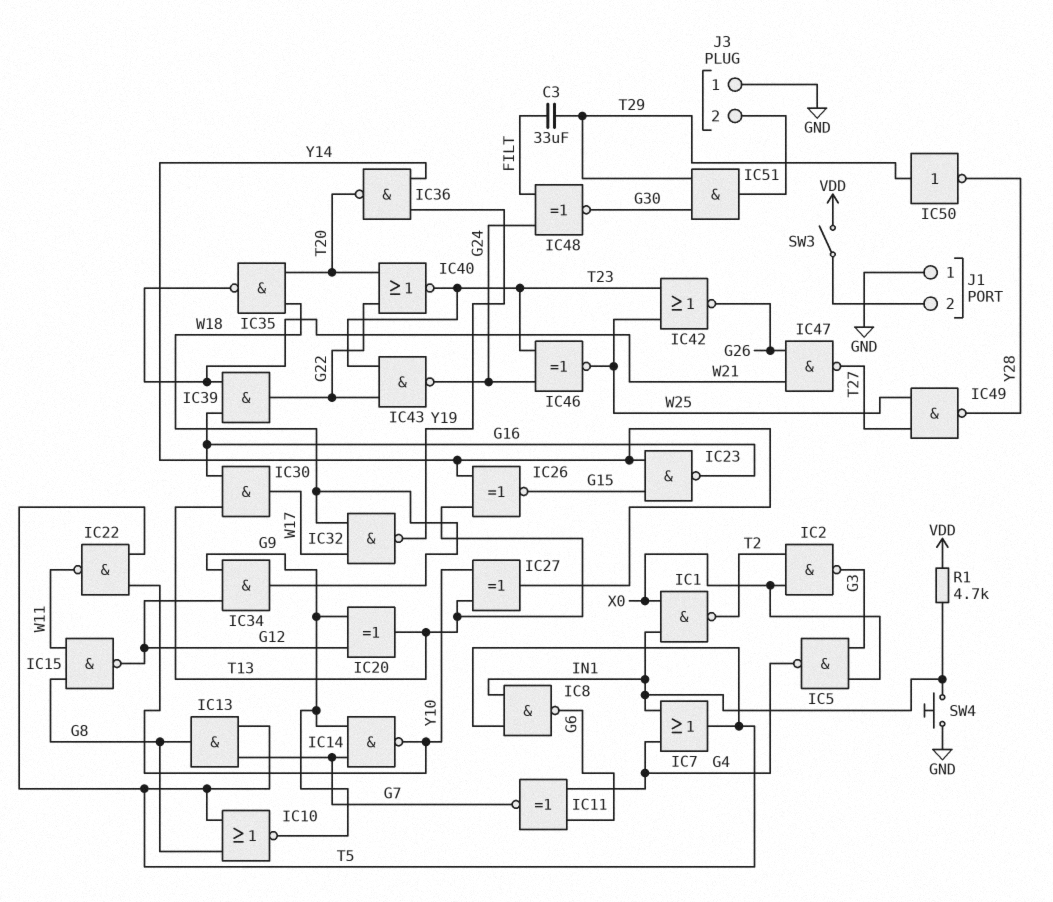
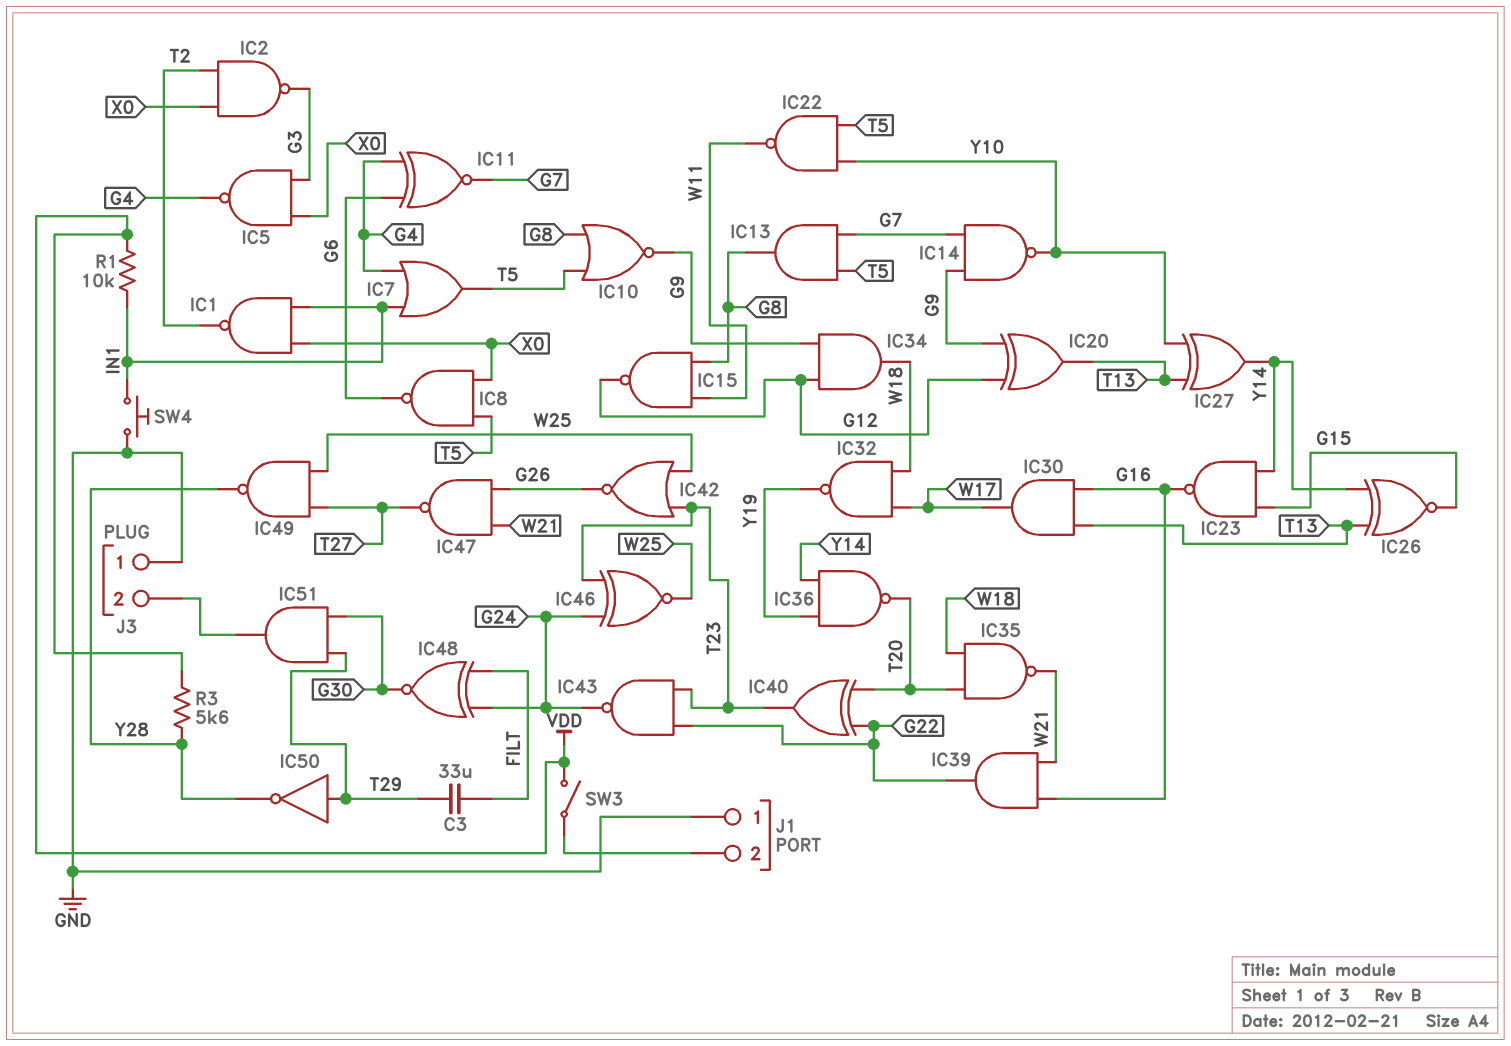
IC8: NAND (in IN1, in T5, out G6) -> NAND (in T5, in X0, out G6)
IC40: NOR (in G22, in T20, out T23) -> XOR (in G22, in T20, out T23)
R1: 4.7k (IN1, VDD) -> 10k (IN1, VDD)
R3: none -> 5.6k (VDD, Y28)

